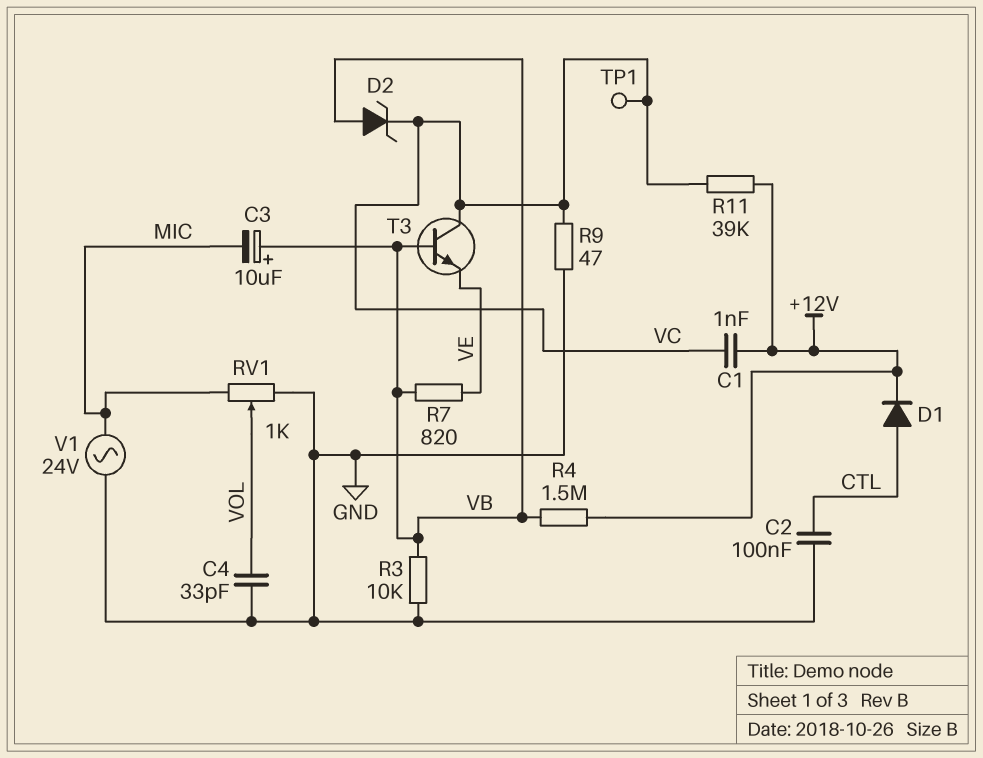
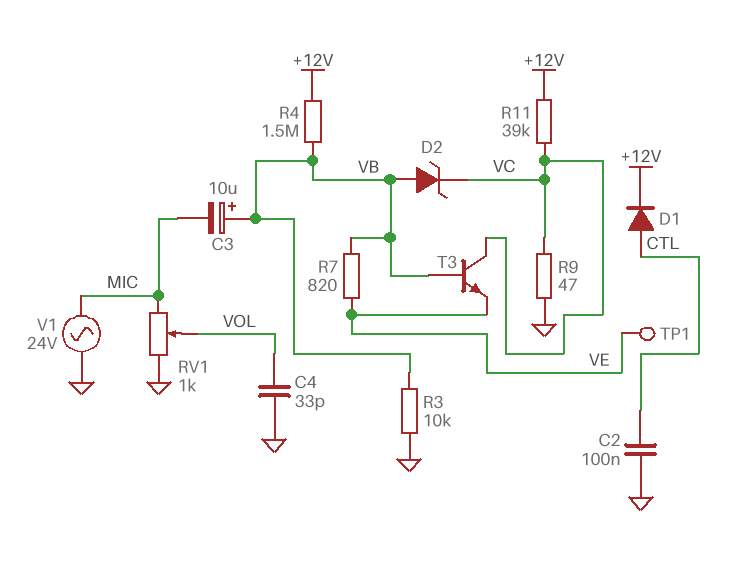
C1: 1nF (+12V, VC) -> none
TP1: test point (VC) -> test point (VE)

